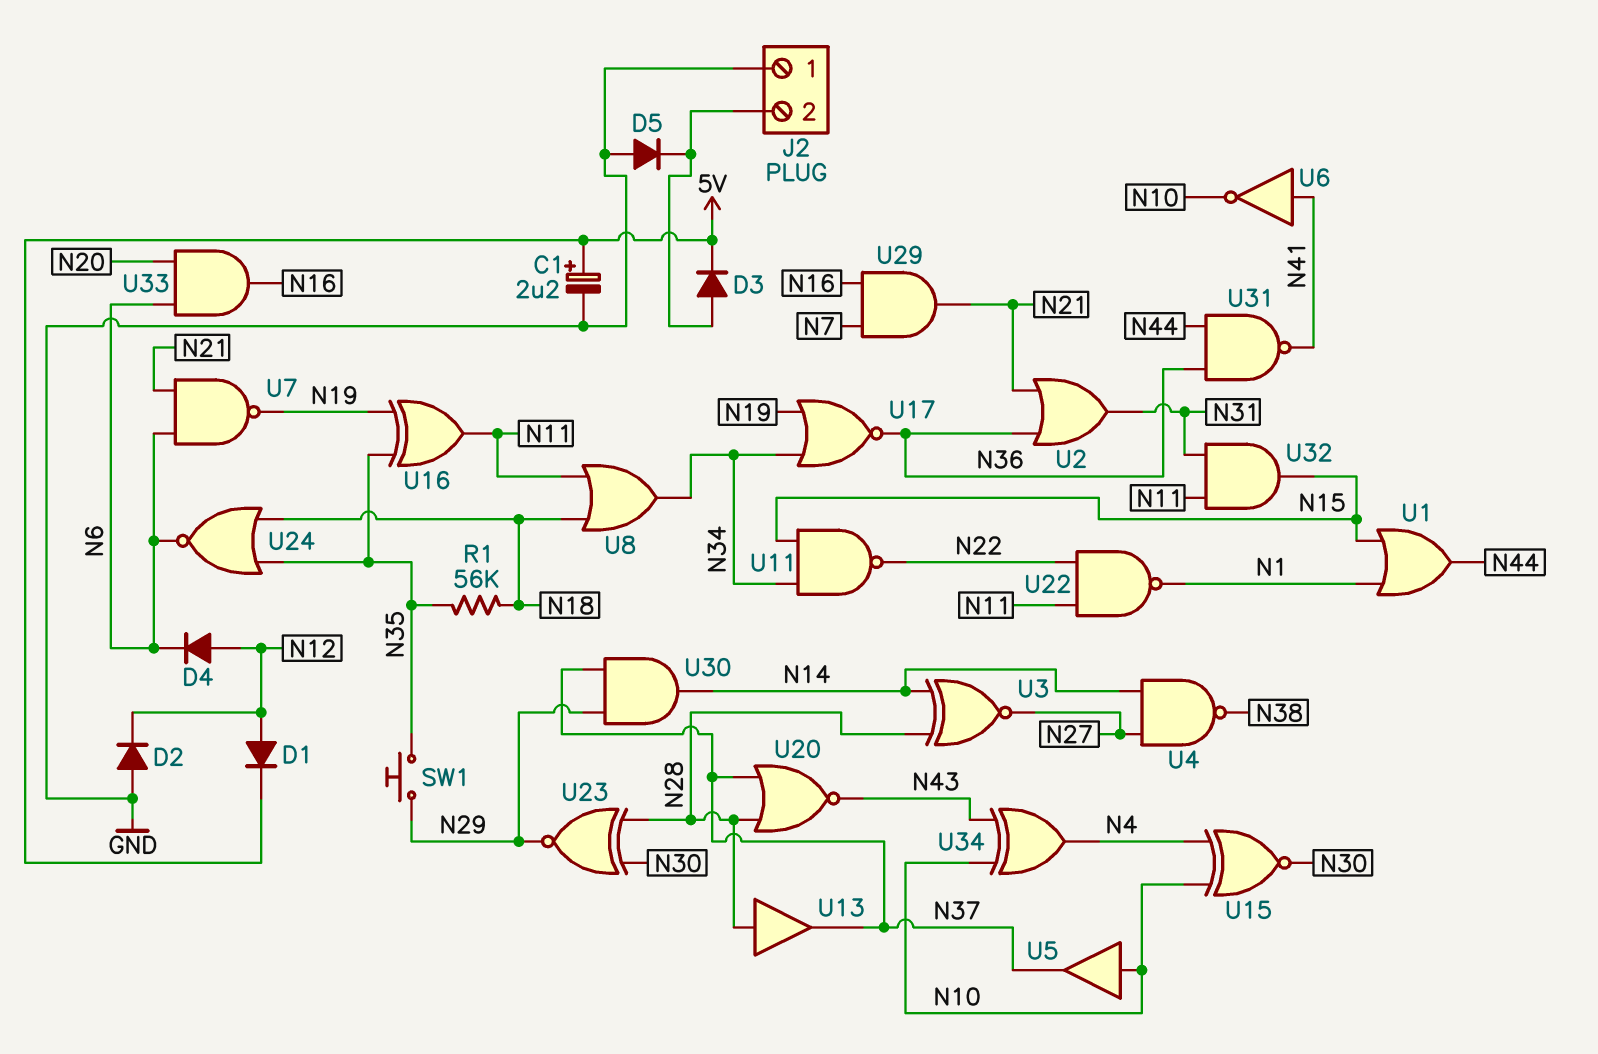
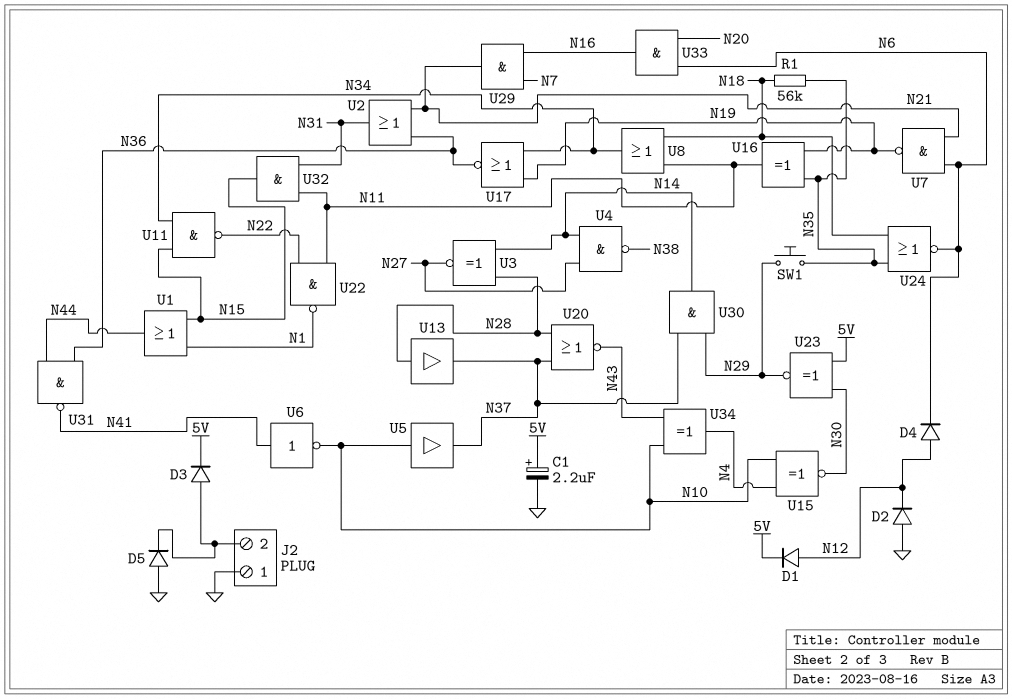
U23: XNOR (in N28, in N30, out N29) -> XNOR (in 5V, in N30, out N29)

